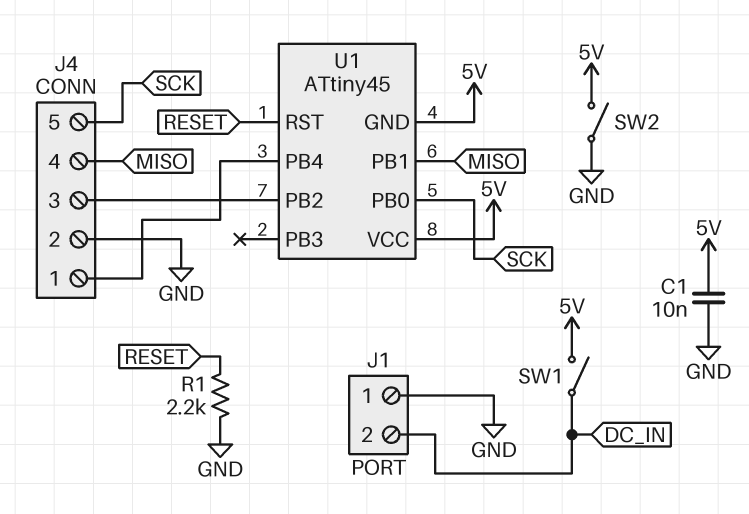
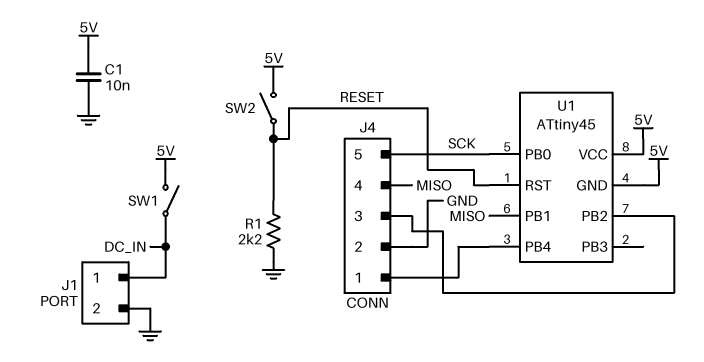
J1 pin 1: GND -> DC_IN
J1 pin 2: DC_IN -> GND
SW2: switch (5V, GND) -> switch (5V, RESET)

